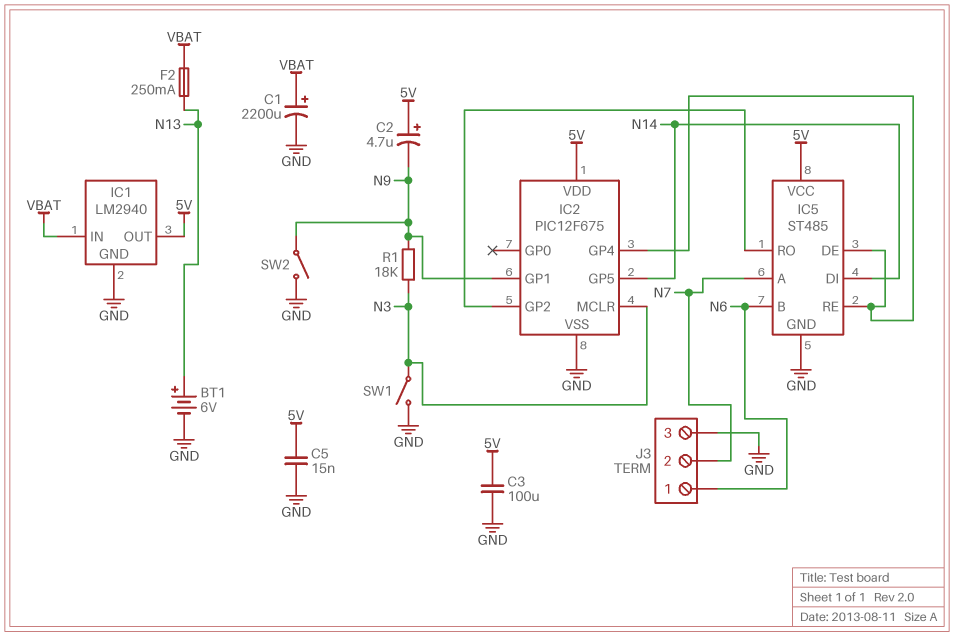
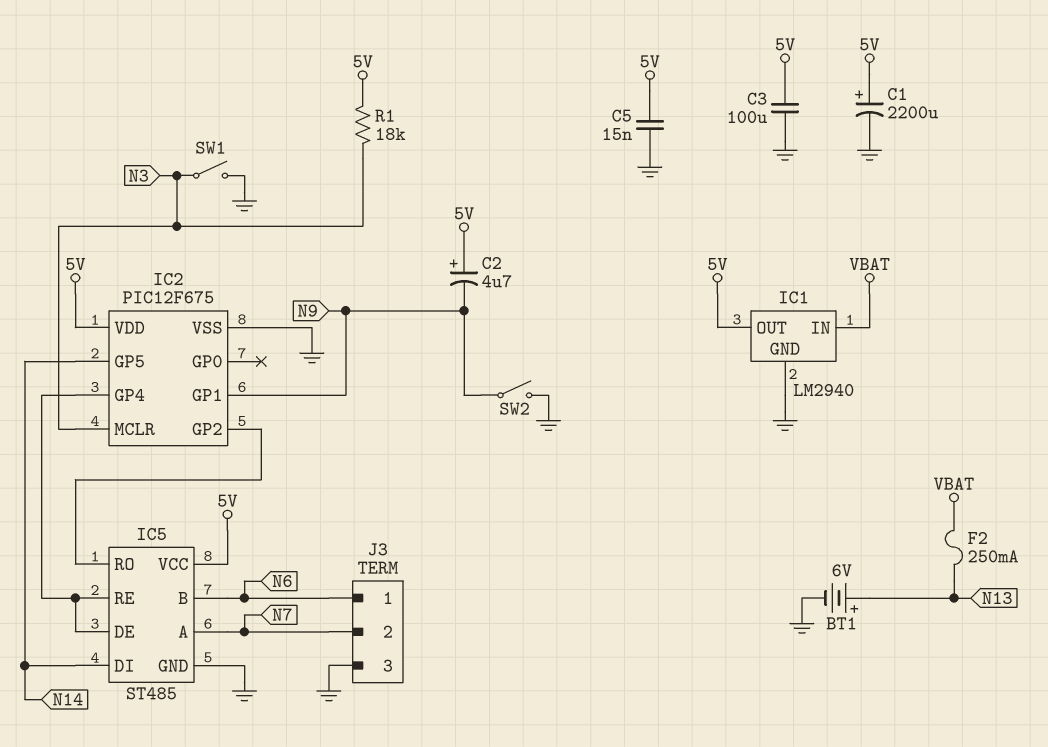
C1: 2200uF (plus VBAT, minus GND) -> 2200uF (plus 5V, minus GND)
R1: 18k (N3, N9) -> 18k (5V, N3)

